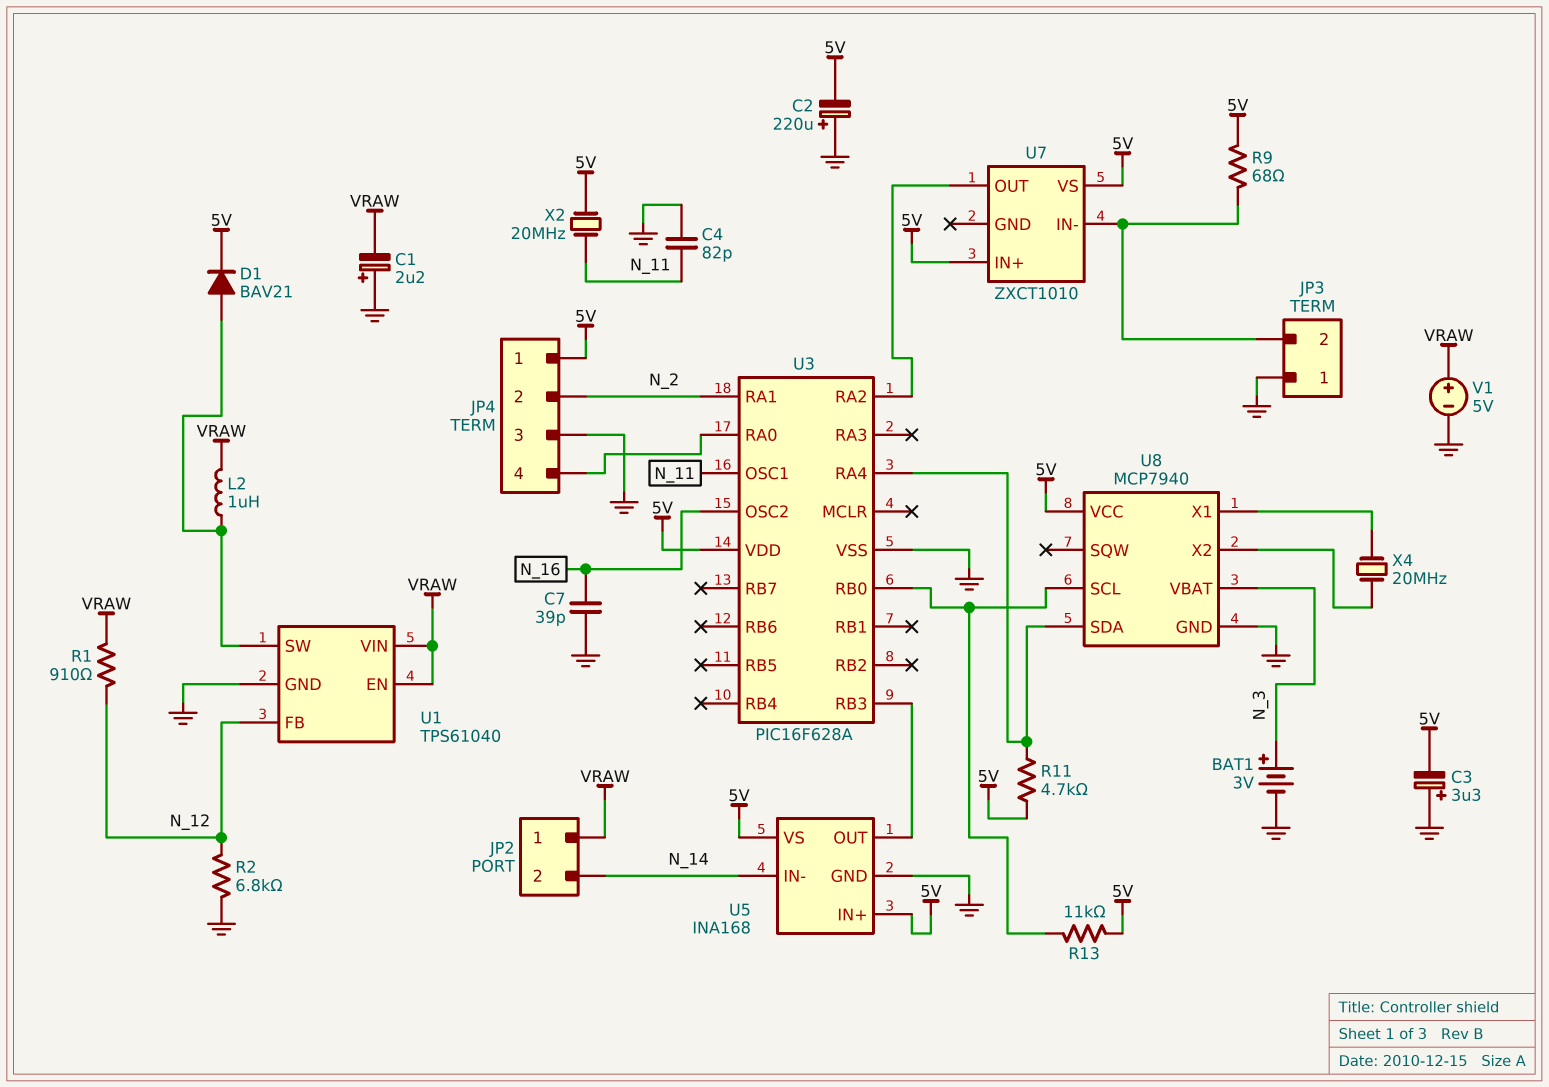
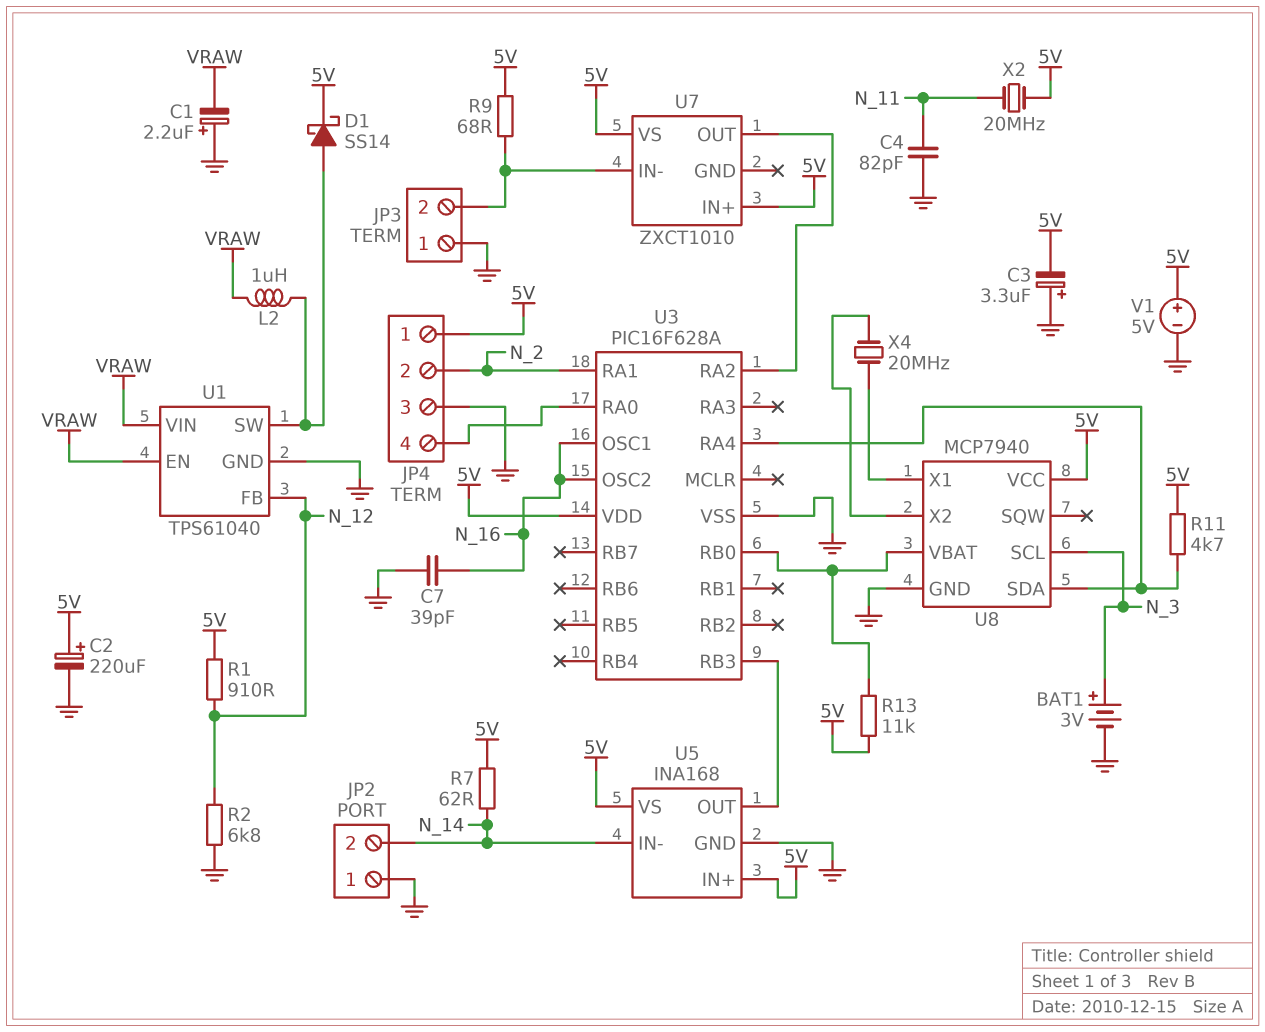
C2: 220uF (plus GND, minus 5V) -> 220uF (plus 5V, minus GND)
D1: diode BAV21 (A U1/SW, K 5V) -> schottky SS14 (A U1/SW, K 5V)
JP2 pin 1: VRAW -> GND
R1: 910 (N_12, VRAW) -> 910 (5V, N_12)
R7: none -> 62 (5V, N_14)
U3 pin OSC1: N_11 -> N_16
U8 pin SCL: U3/RB0 -> N_3
U8 pin VBAT: N_3 -> U3/RB0
V1: 5V (plus VRAW, minus GND) -> 5V (plus 5V, minus GND)

